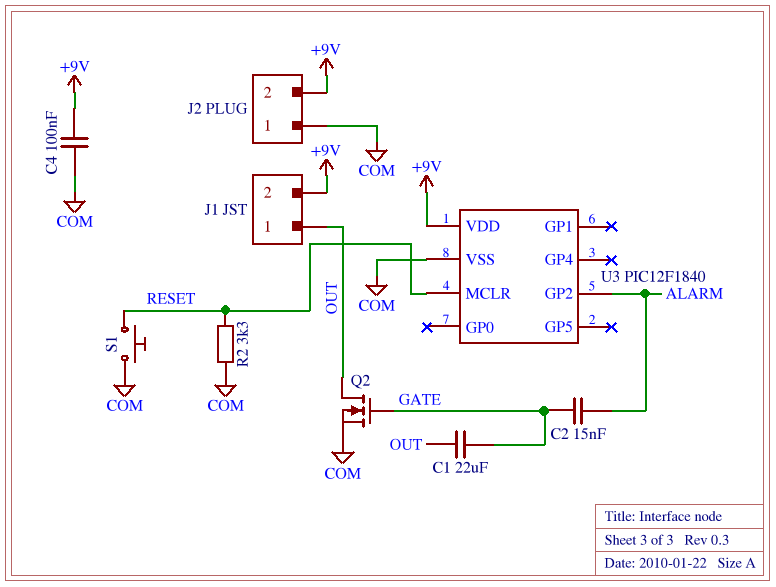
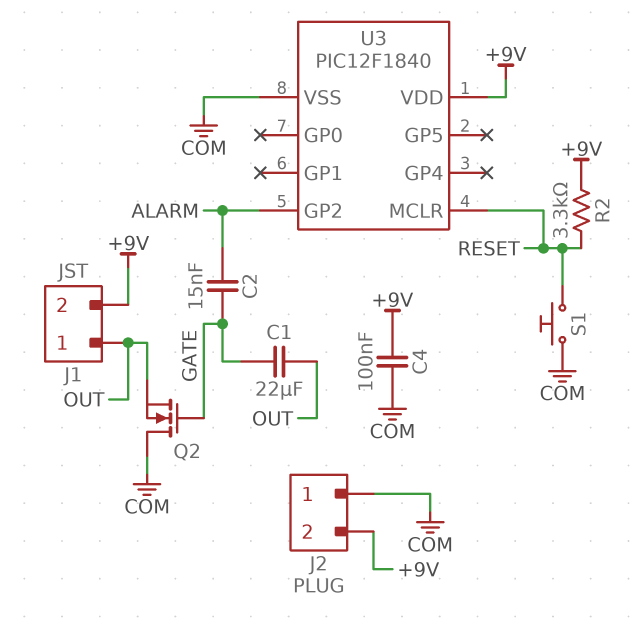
Q2: NMOS (G GATE, D OUT, S COM) -> NMOS (G GATE, D COM, S OUT)
R2: 3.3k (COM, RESET) -> 3.3k (+9V, RESET)

